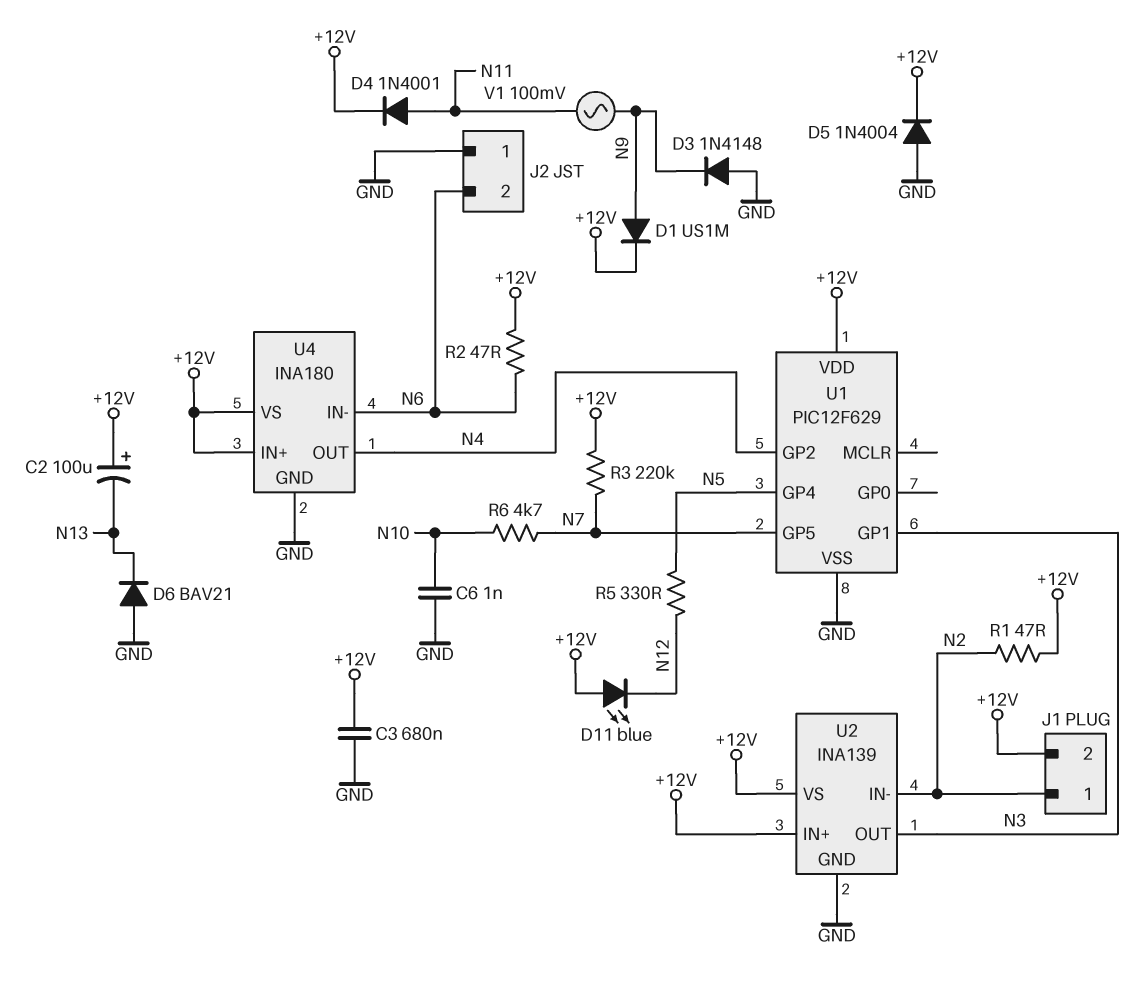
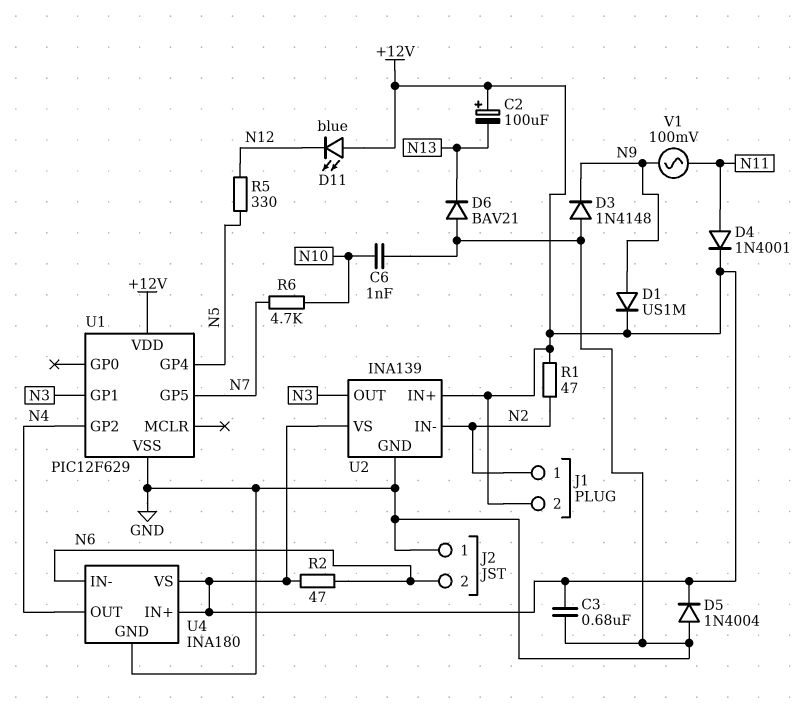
R3: 220k (+12V, N7) -> none

